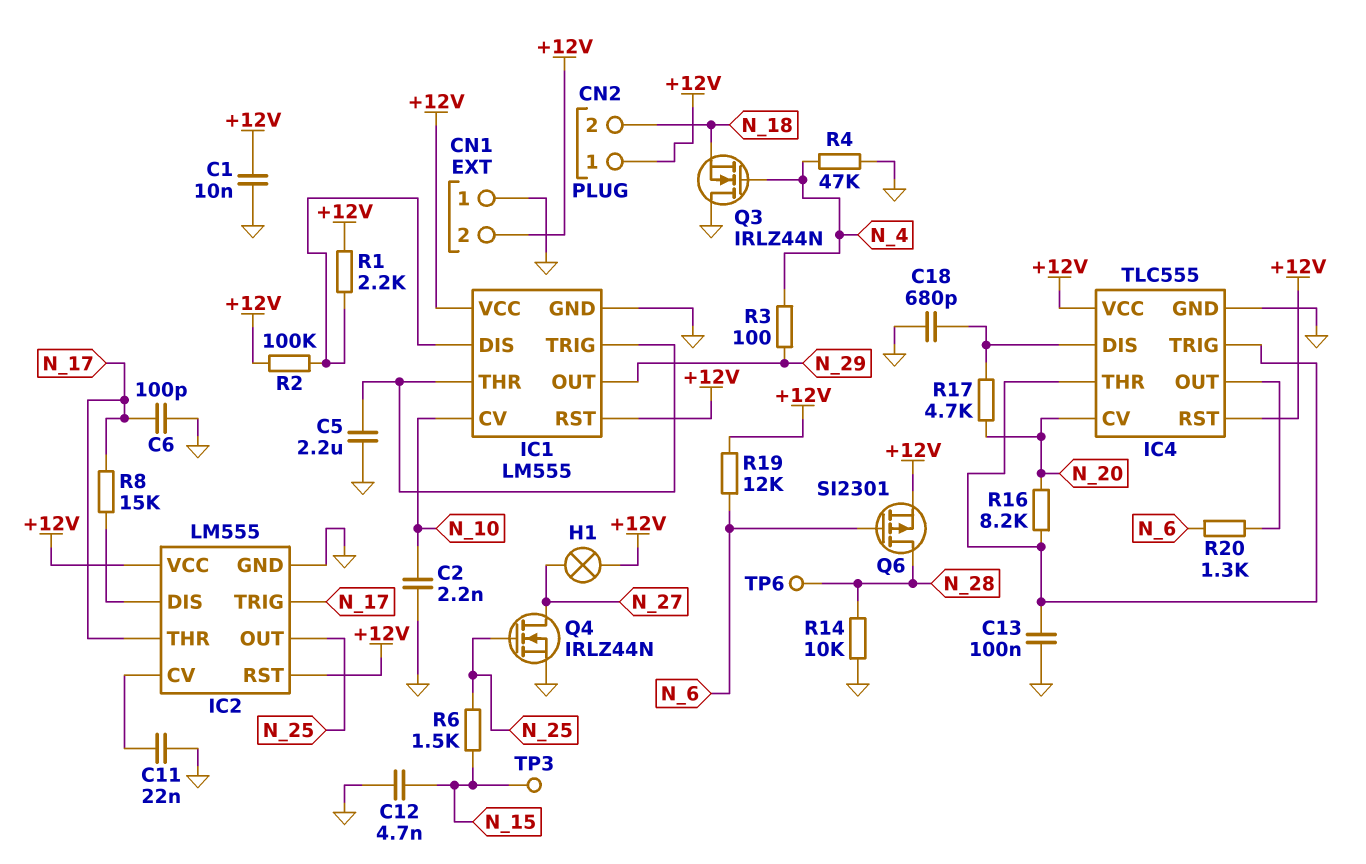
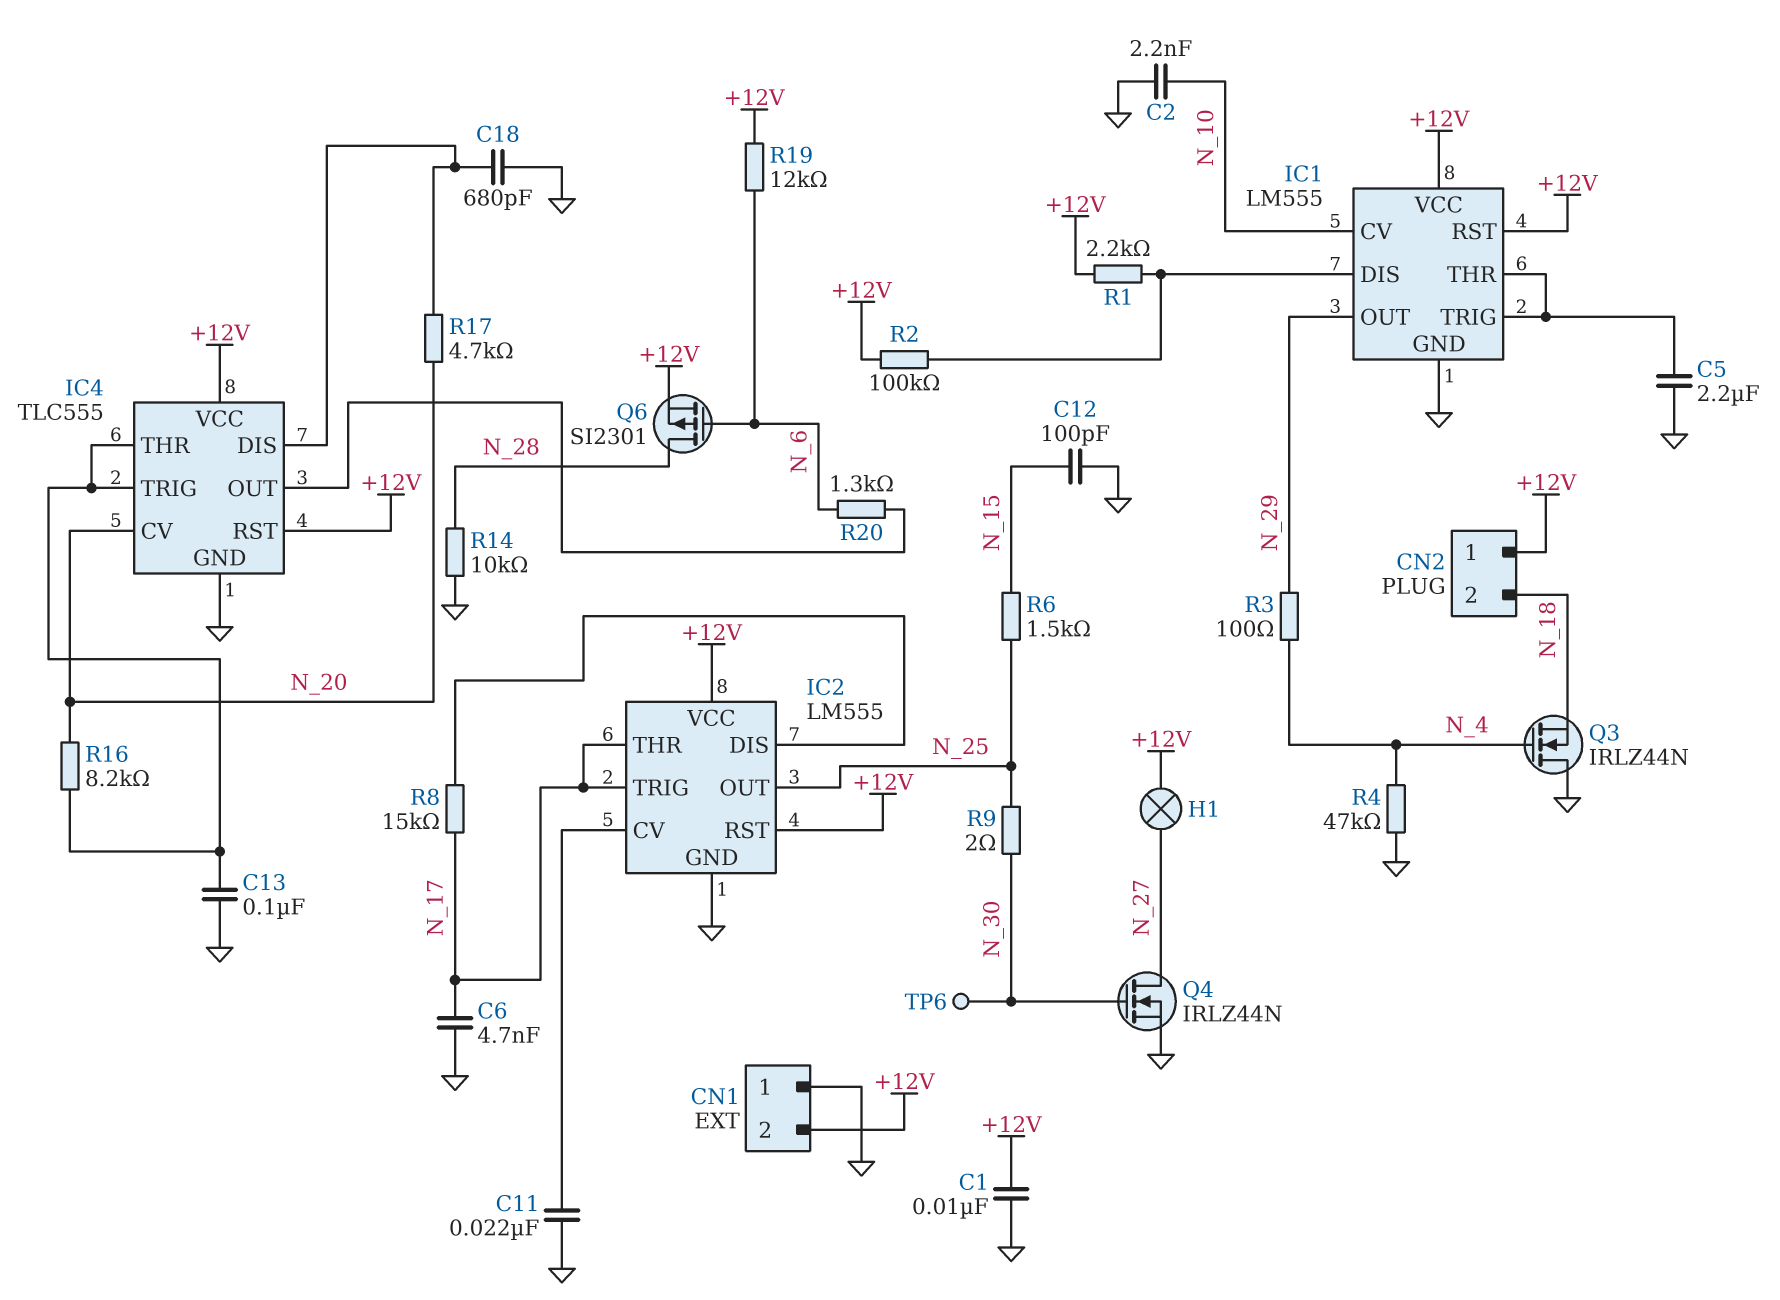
C6: 100pF (GND, N_17) -> 4.7nF (GND, N_17)
C12: 4.7nF (GND, N_15) -> 100pF (GND, N_15)
Q4: NMOS IRLZ44N (G N_25, D N_27, S GND) -> NMOS IRLZ44N (G N_30, D N_27, S GND)
R9: none -> 2 (N_25, N_30)
TP3: test point (N_15) -> none
TP6: test point (N_28) -> test point (N_30)

